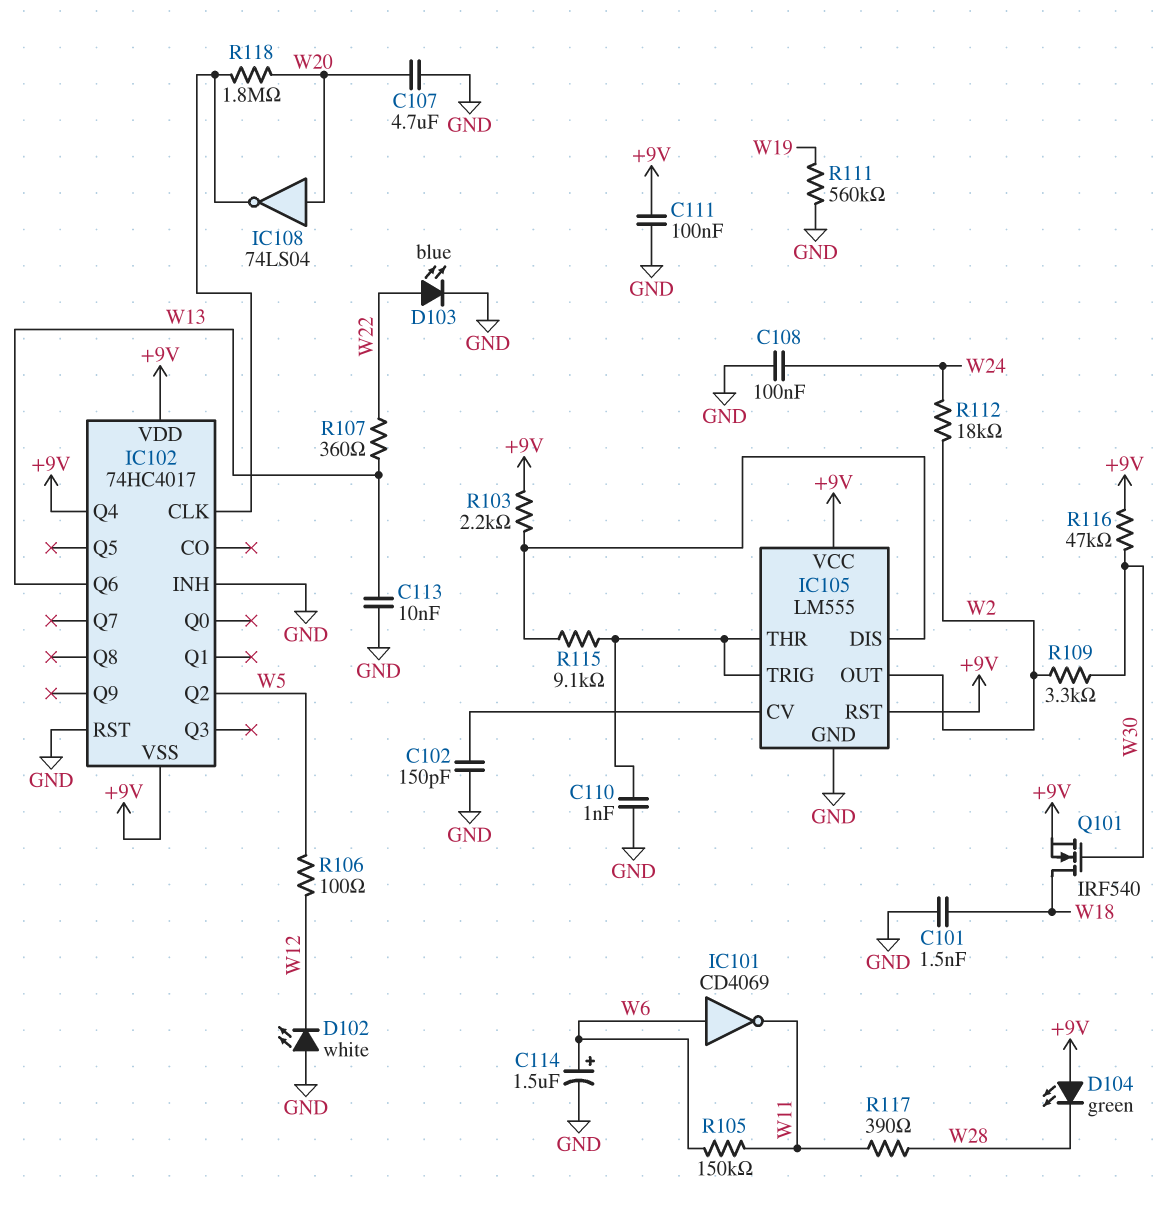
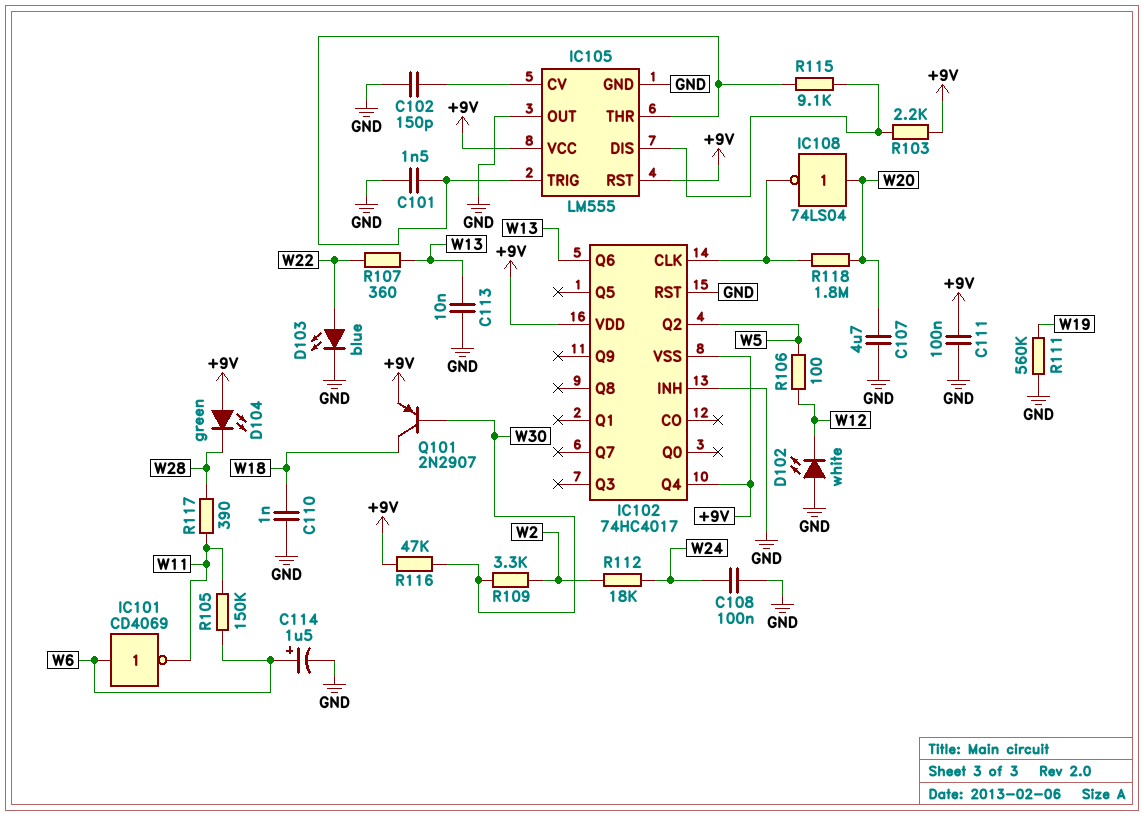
C101: 1.5nF (GND, W18) -> 1.5nF (GND, IC105/THR)
C110: 1nF (GND, IC105/THR) -> 1nF (GND, W18)
IC105 pin OUT: W2 -> GND
Q101: NMOS IRF540 (G W30, D W18, S +9V) -> PNP 2N2907 (B W30, C W18, E +9V)

